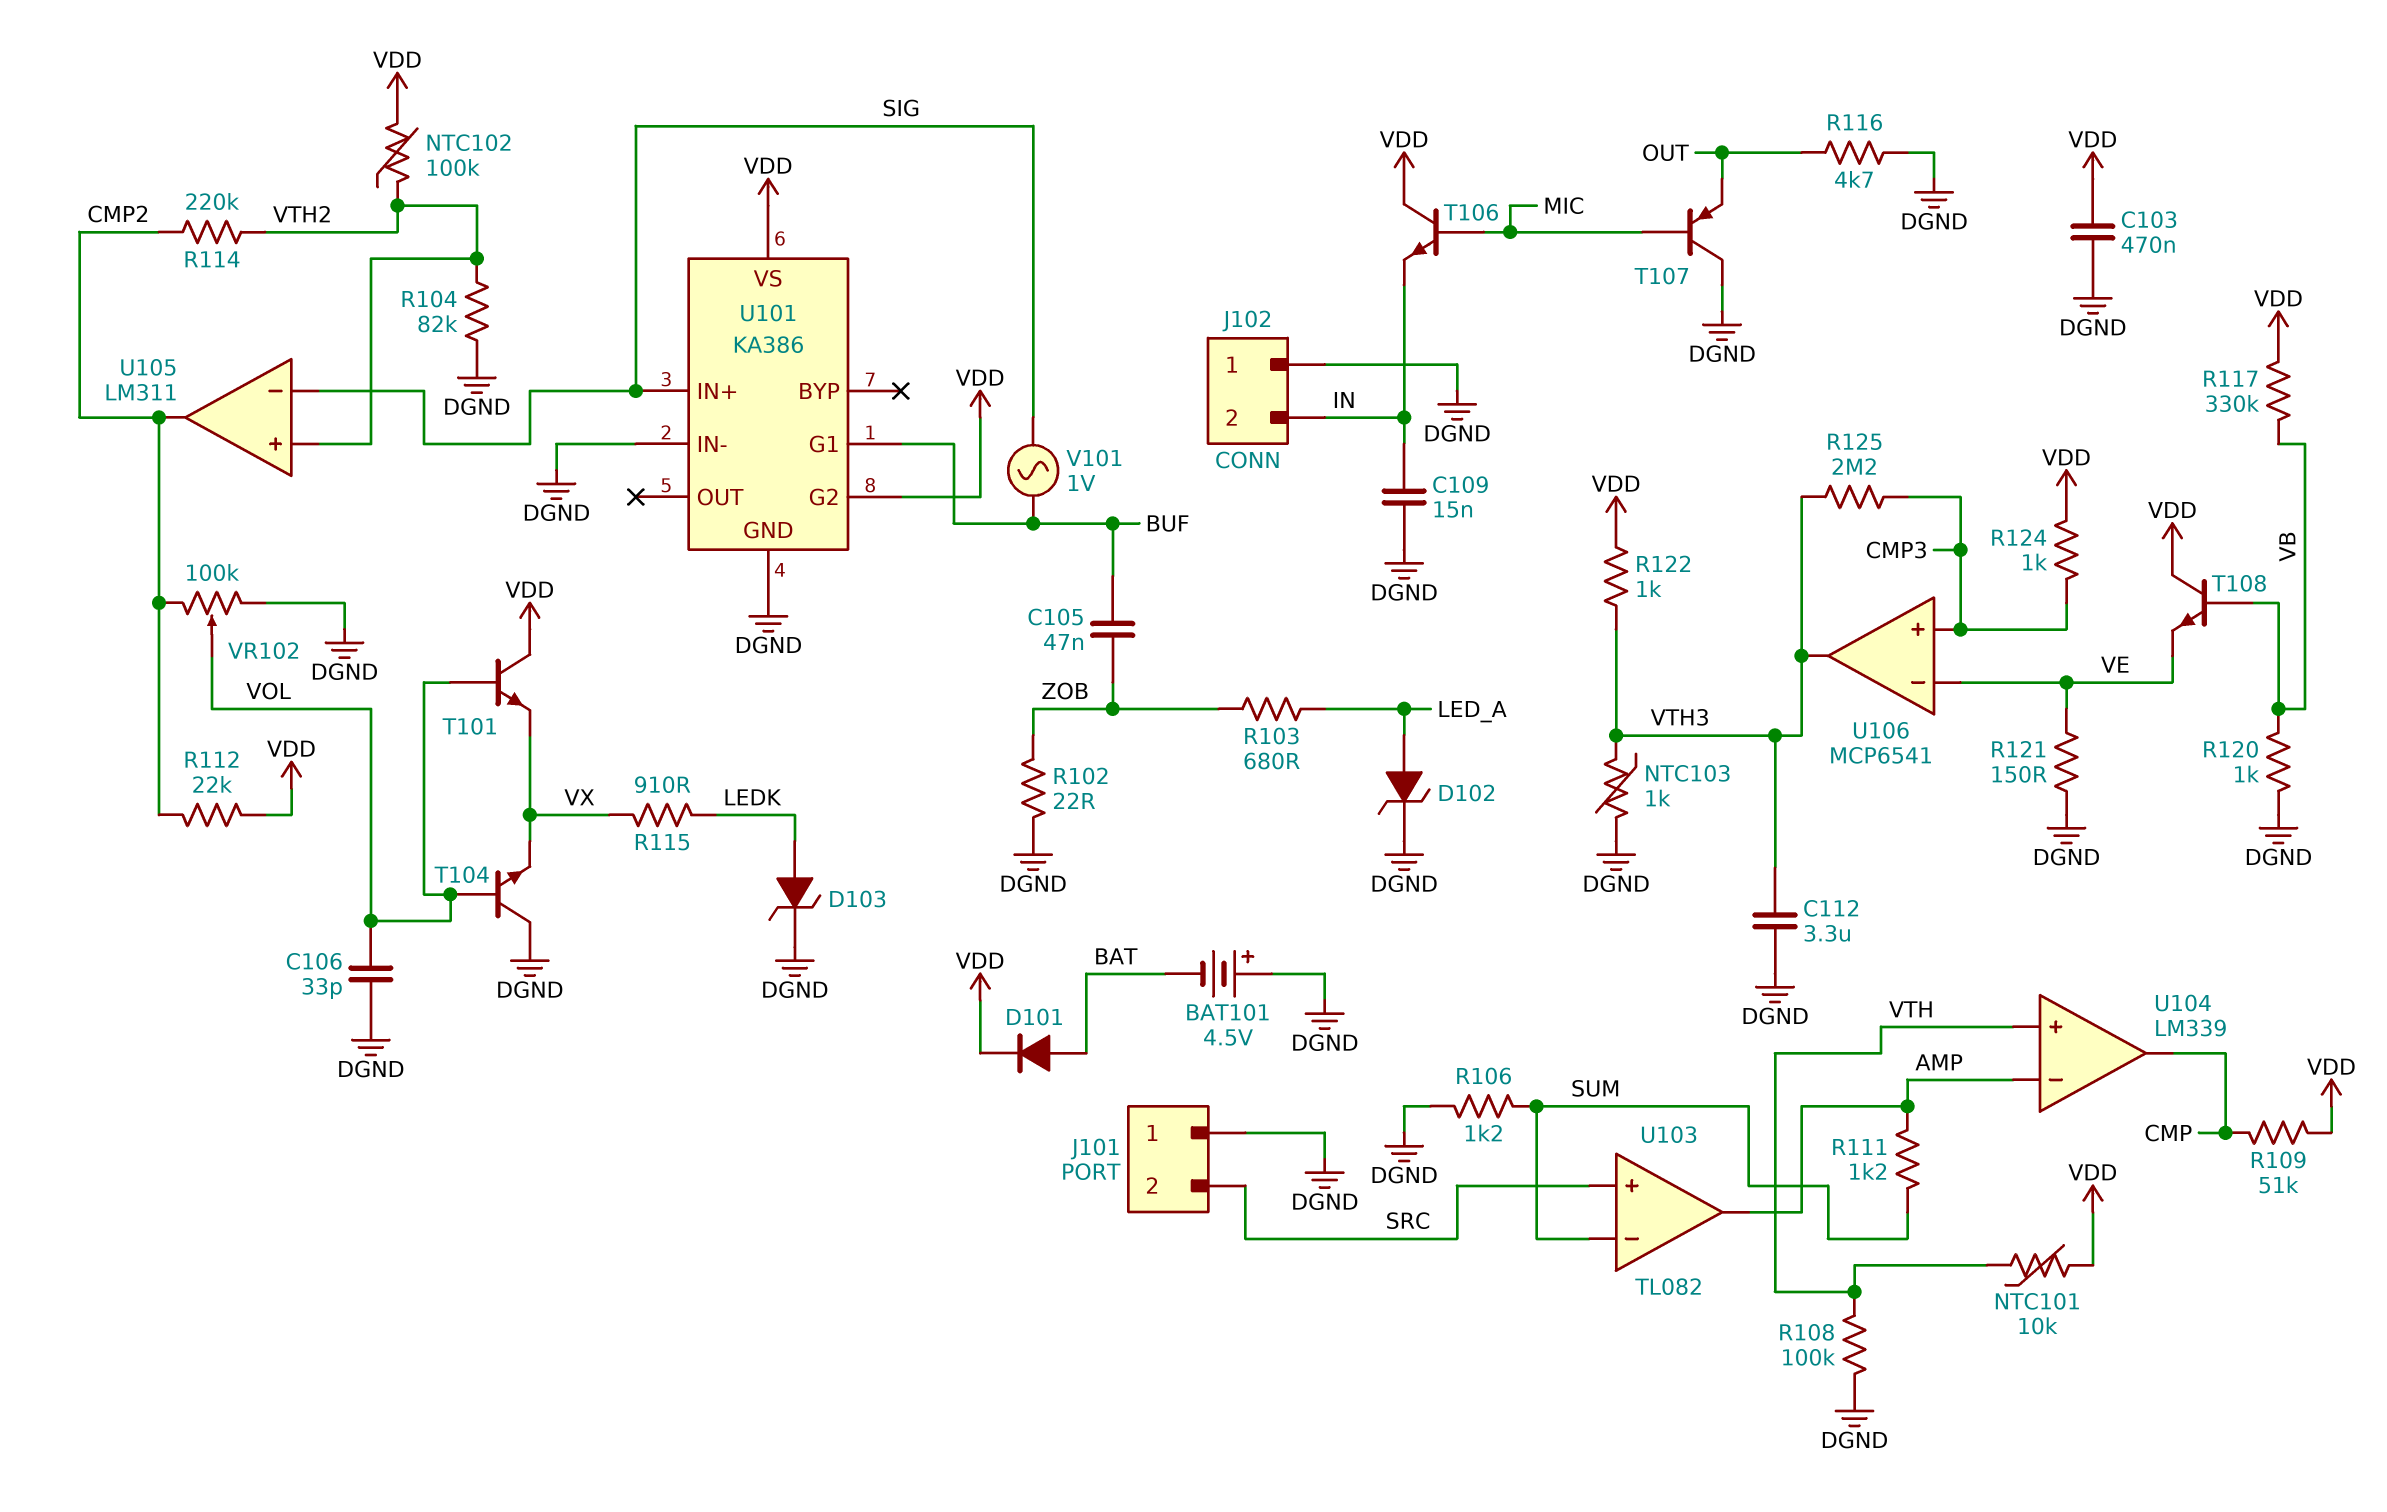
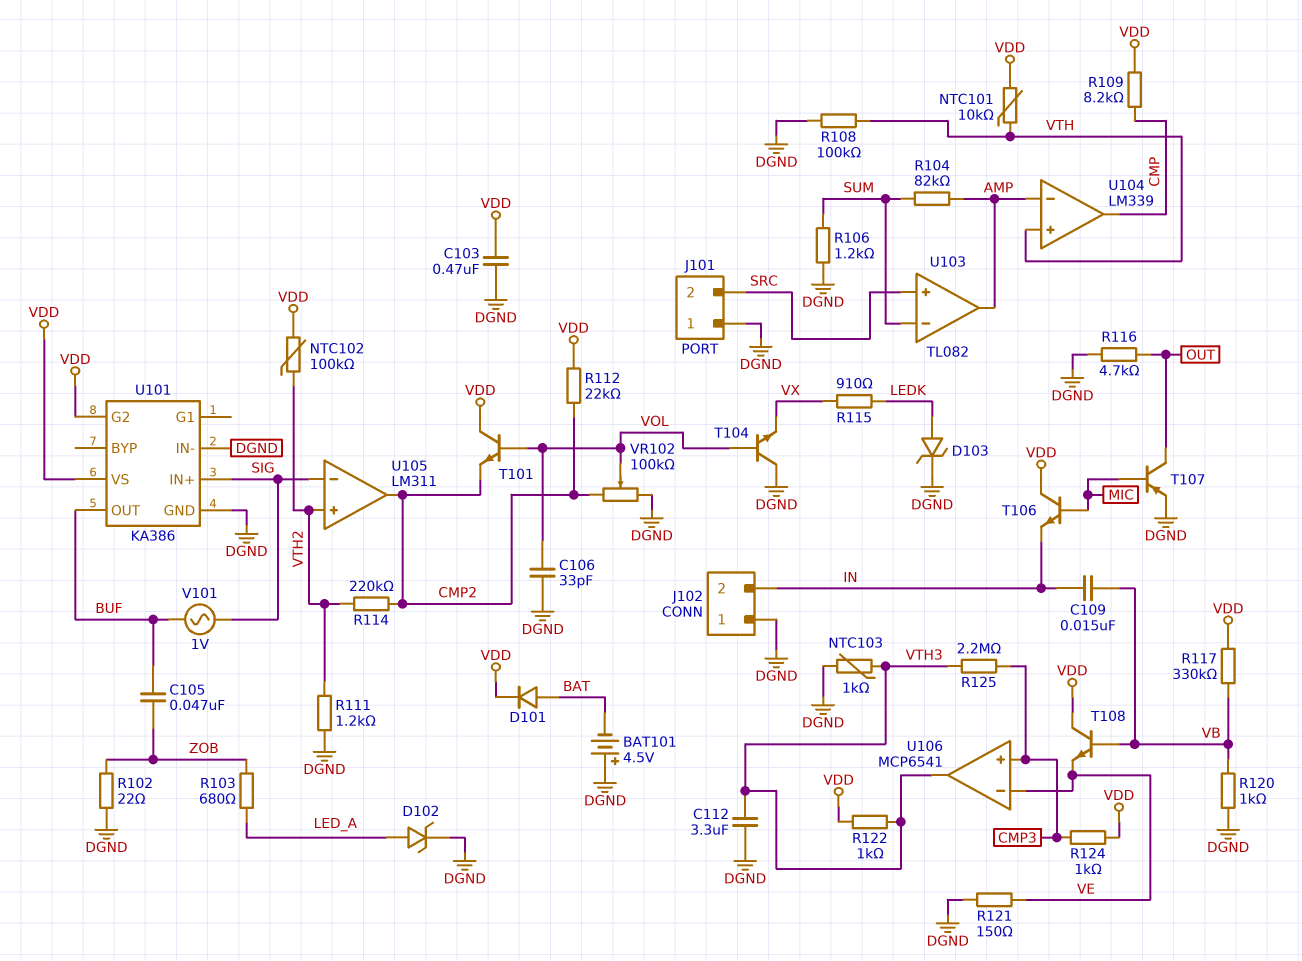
C109: 15nF (DGND, IN) -> 15nF (IN, VB)
R104: 82k (DGND, VTH2) -> 82k (AMP, SUM)
R109: 51k (CMP, VDD) -> 8.2k (CMP, VDD)
R111: 1.2k (AMP, SUM) -> 1.2k (DGND, VTH2)
T101: NPN (B VOL, C VDD, E VX) -> NPN (B VOL, C VDD, E CMP2)
T107: PNP (B MIC, C DGND, E OUT) -> PNP (B MIC, C OUT, E DGND)
U101 pin G1: BUF -> none
U101 pin OUT: none -> BUF

